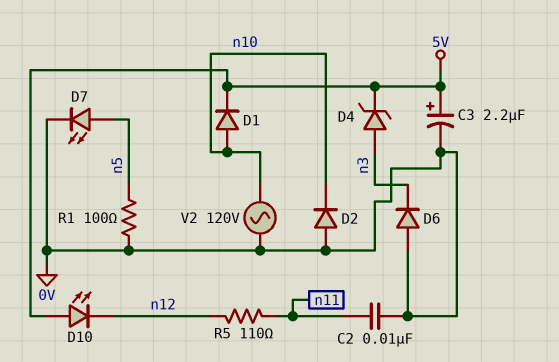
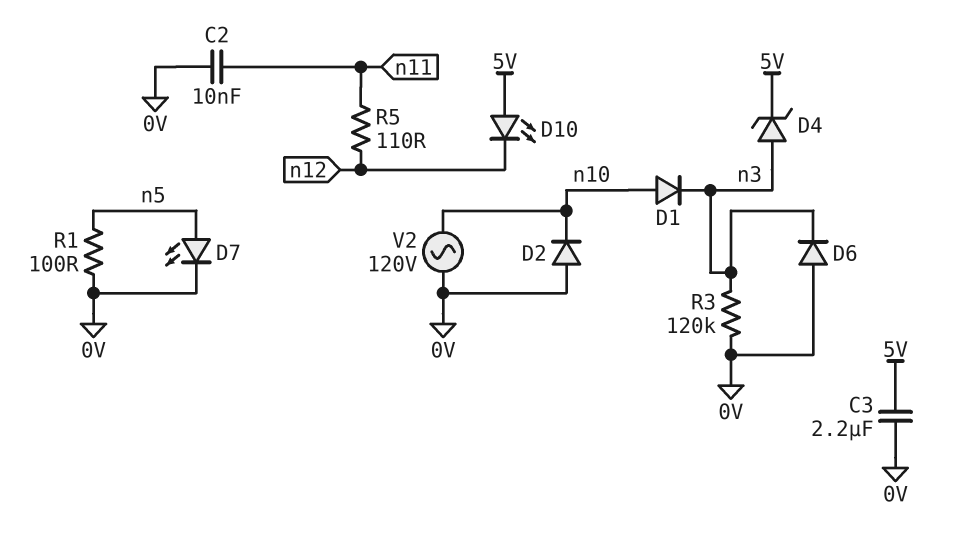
C3: 2.2uF (plus 5V, minus 0V) -> 2.2uF (0V, 5V)
D1: diode (A n10, K 5V) -> diode (A n10, K n3)
R3: none -> 120k (0V, n3)

